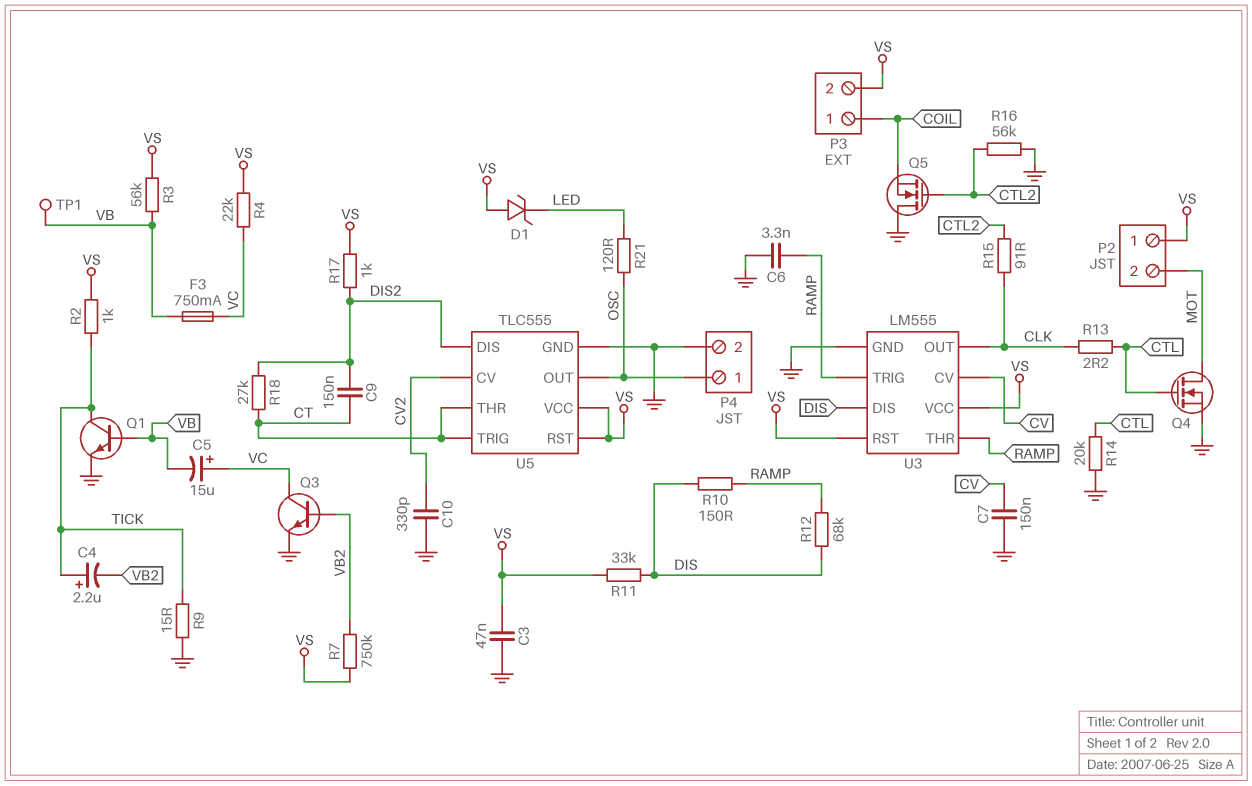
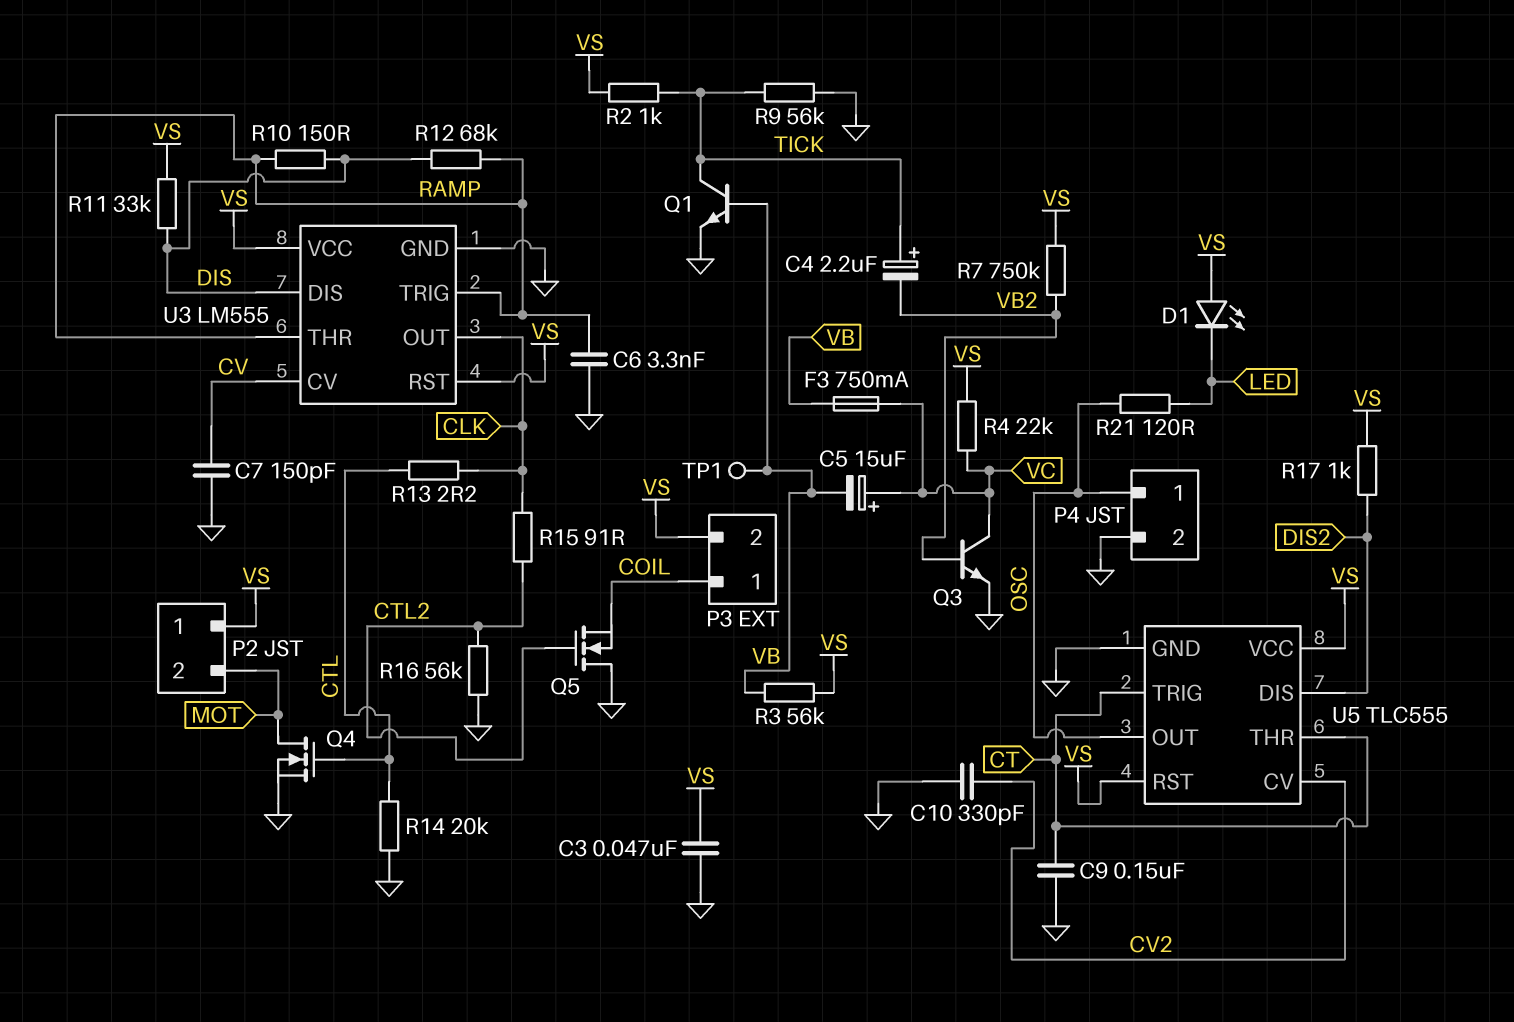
C7: 150nF (CV, GND) -> 150pF (CV, GND)
C9: 150nF (CT, DIS2) -> 150nF (CT, GND)
D1: zener (A VS, K LED) -> LED (A VS, K LED)
R9: 15 (GND, TICK) -> 56k (GND, TICK)
R18: 27k (CT, DIS2) -> none

